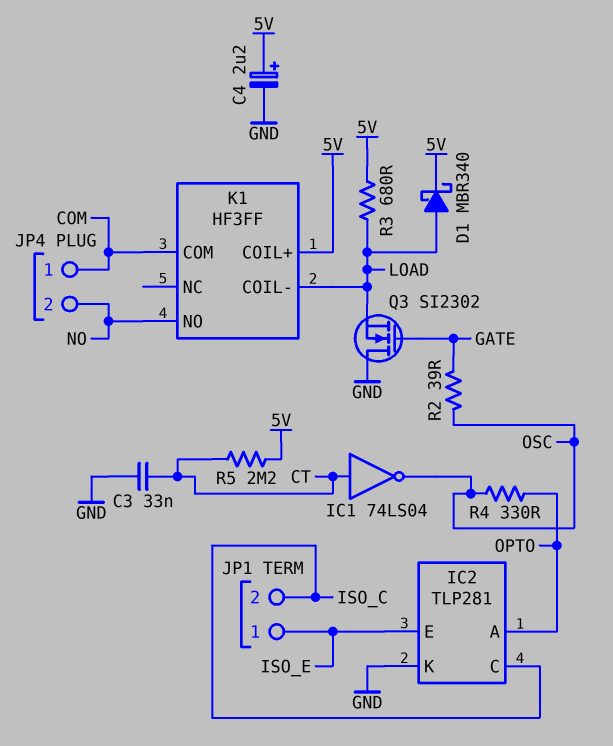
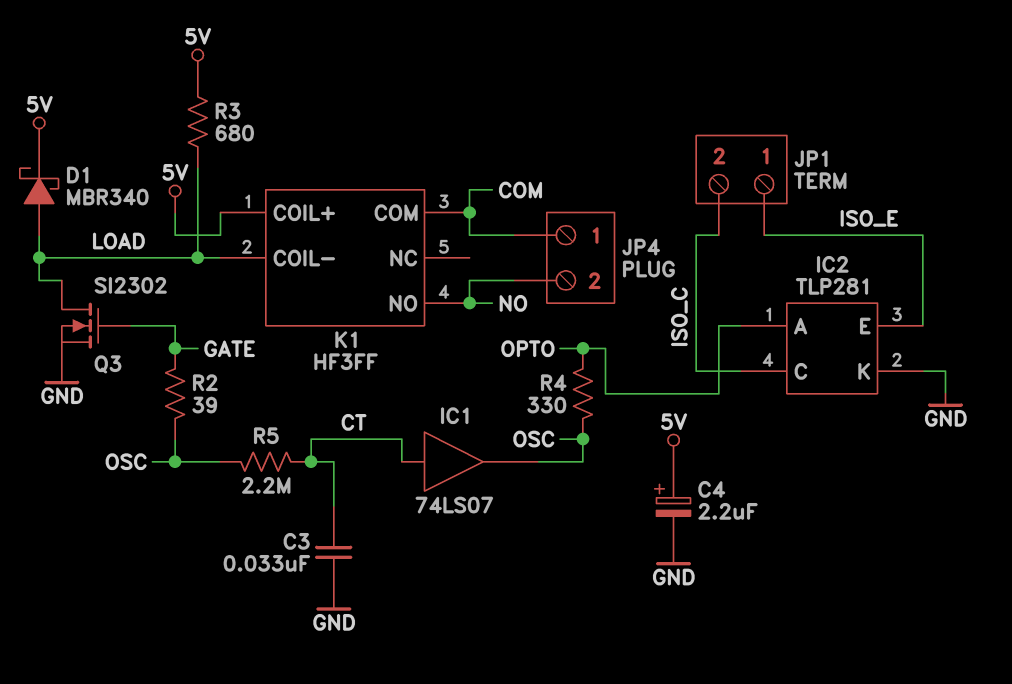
IC1: NOT 74LS04 (in CT, out OSC) -> buffer 74LS07 (in CT, out OSC)
Q3: NMOS SI2302 (G GATE, D GND, S LOAD) -> NMOS SI2302 (G GATE, D LOAD, S GND)
R5: 2.2M (5V, CT) -> 2.2M (CT, OSC)

